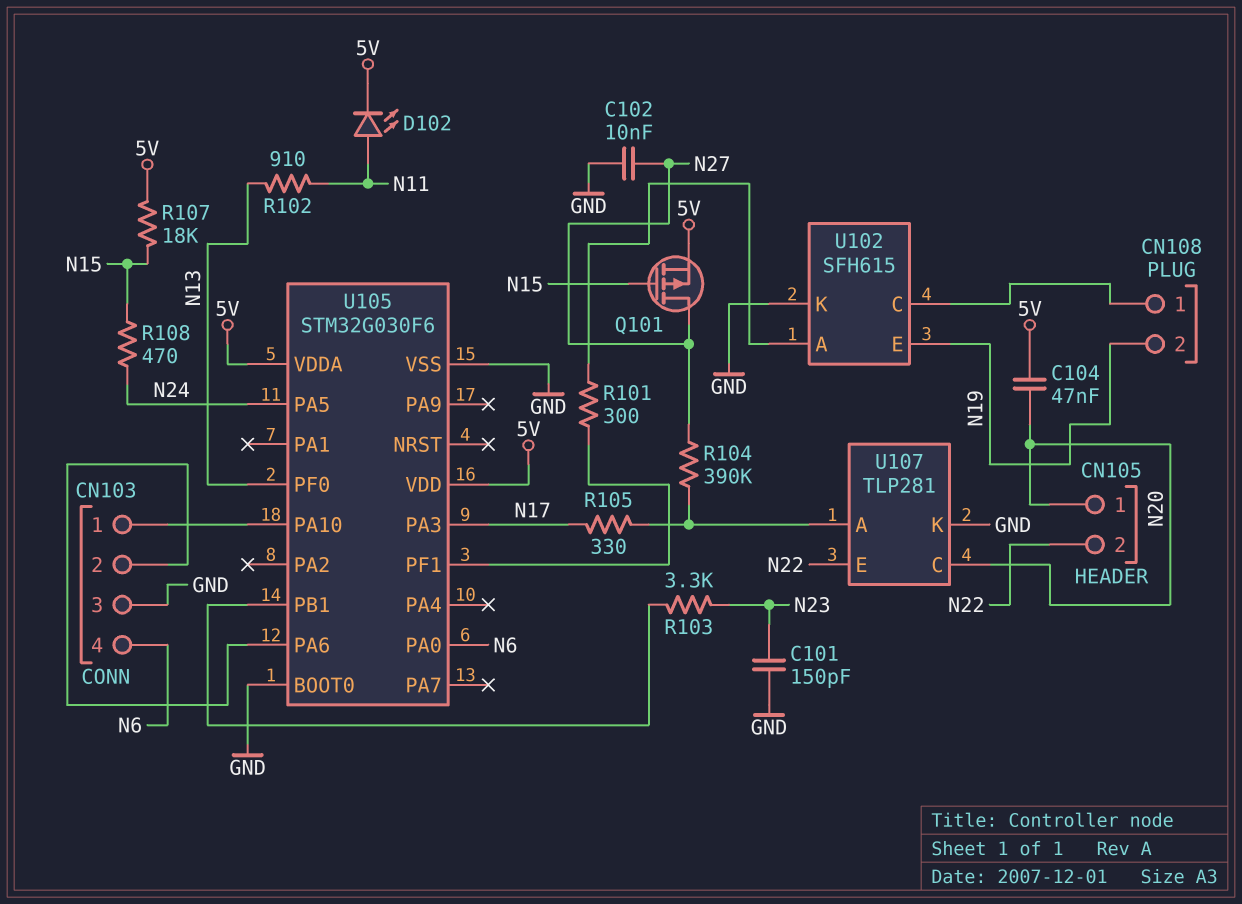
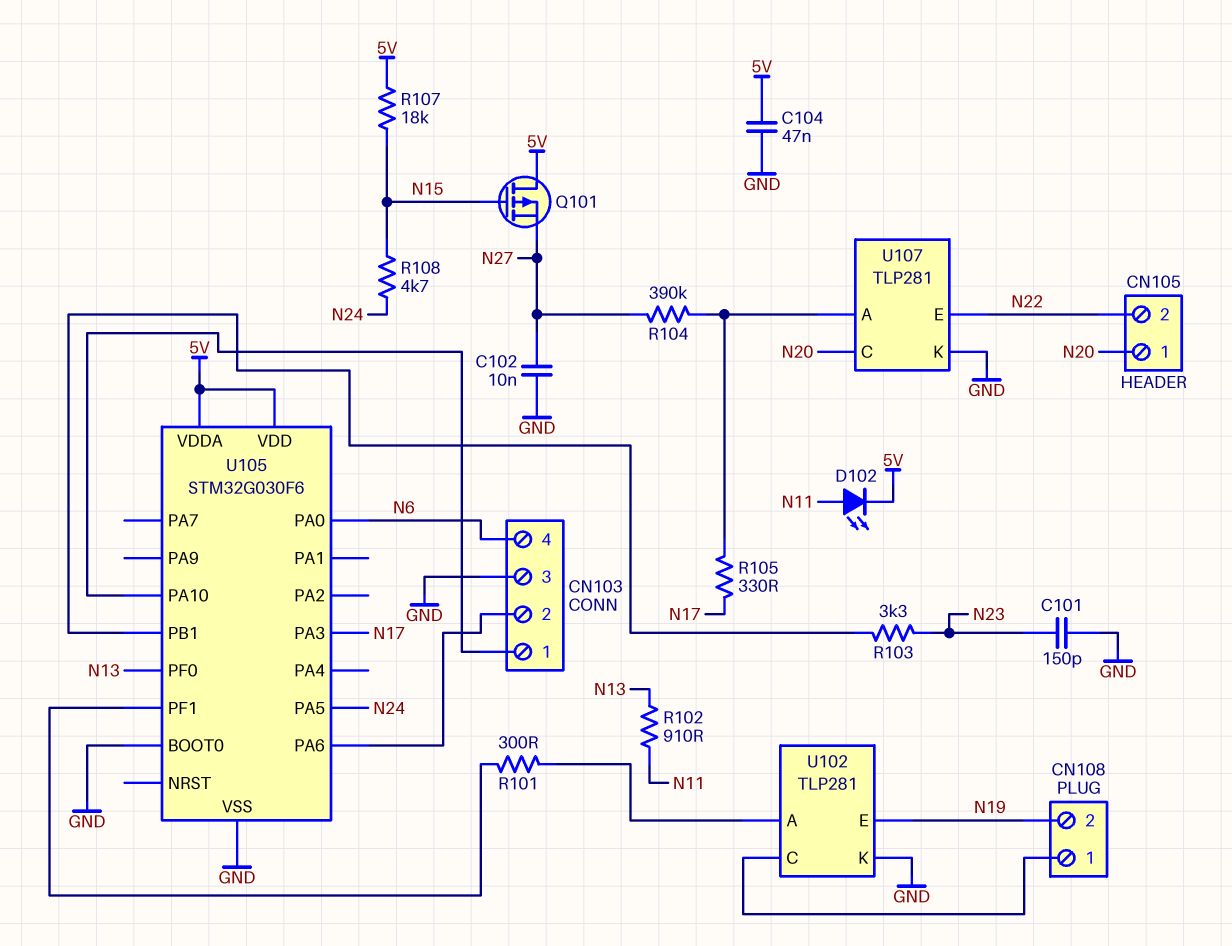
C104: 47nF (5V, N20) -> 47nF (5V, GND)
Q101: PMOS (G N15, D N27, S 5V) -> PMOS (G N15, D 5V, S N27)
R108: 470 (N15, N24) -> 4.7k (N15, N24)
U102: SFH615 -> TLP281

